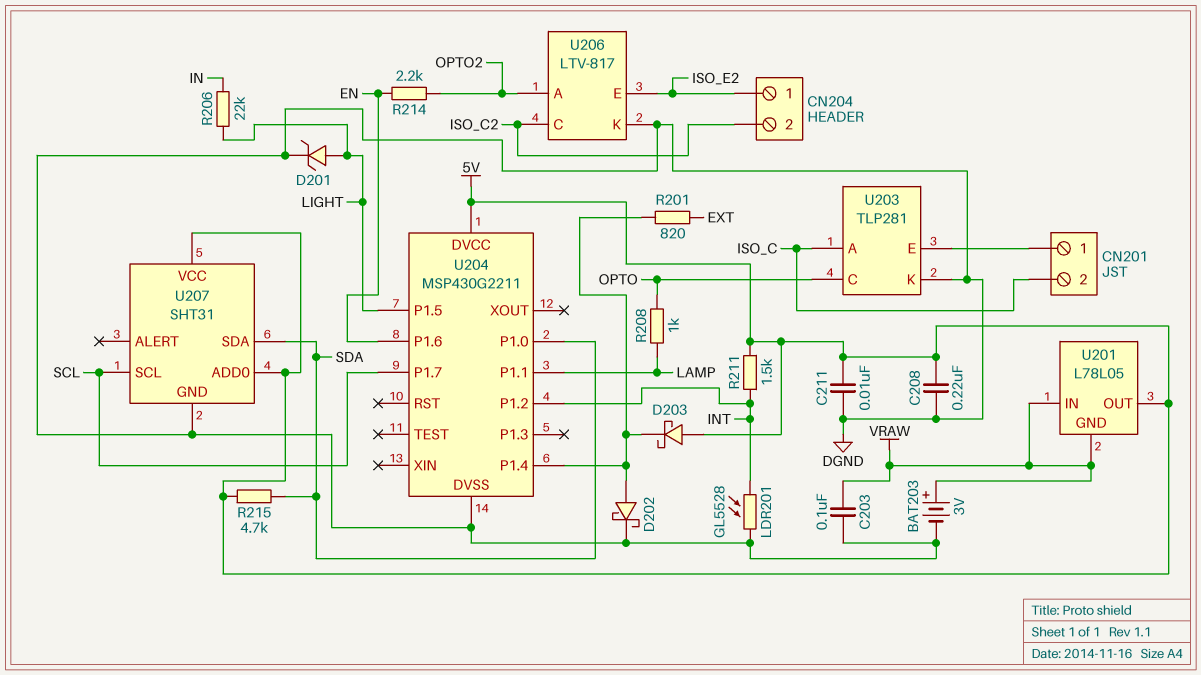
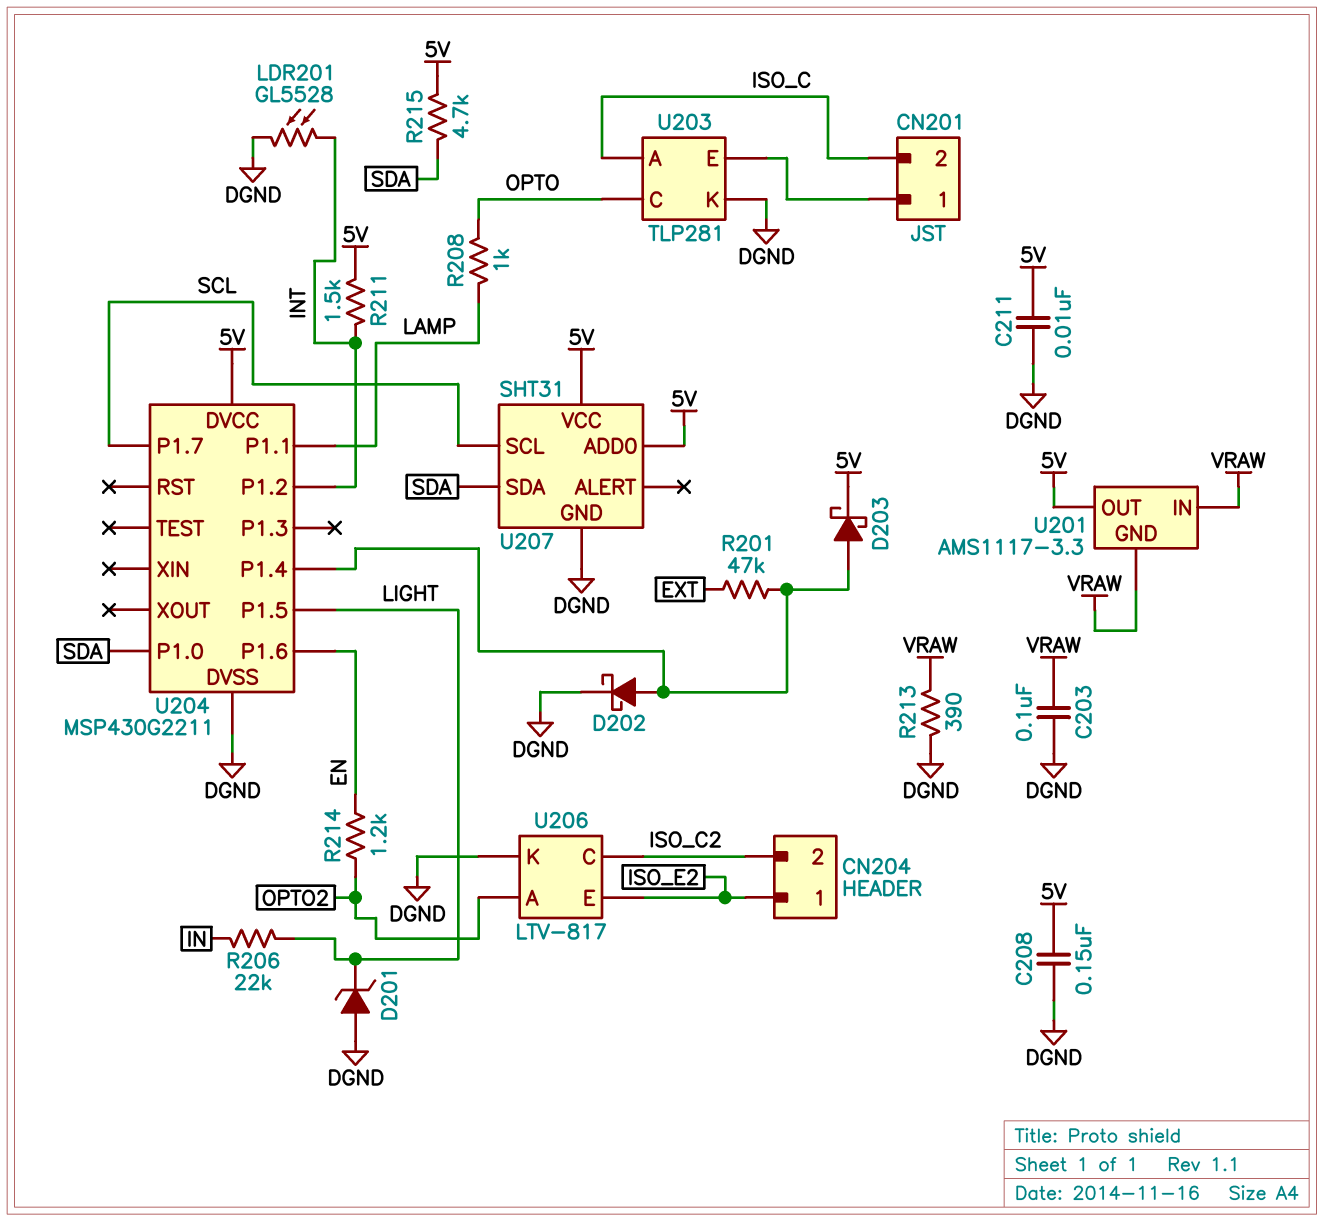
BAT203: 3V (plus VRAW, minus DGND) -> none
C208: 220nF (5V, DGND) -> 150nF (5V, DGND)
D201: zener (A LIGHT, K DGND) -> zener (A DGND, K LIGHT)
D203: schottky (A 5V, K U204/P1.4) -> schottky (A U204/P1.4, K 5V)
R201: 820 (EXT, U204/P1.4) -> 47k (EXT, U204/P1.4)
R213: none -> 390 (DGND, VRAW)
R214: 2.2k (EN, OPTO2) -> 1.2k (EN, OPTO2)
U201: L78L05 -> AMS1117-3.3

